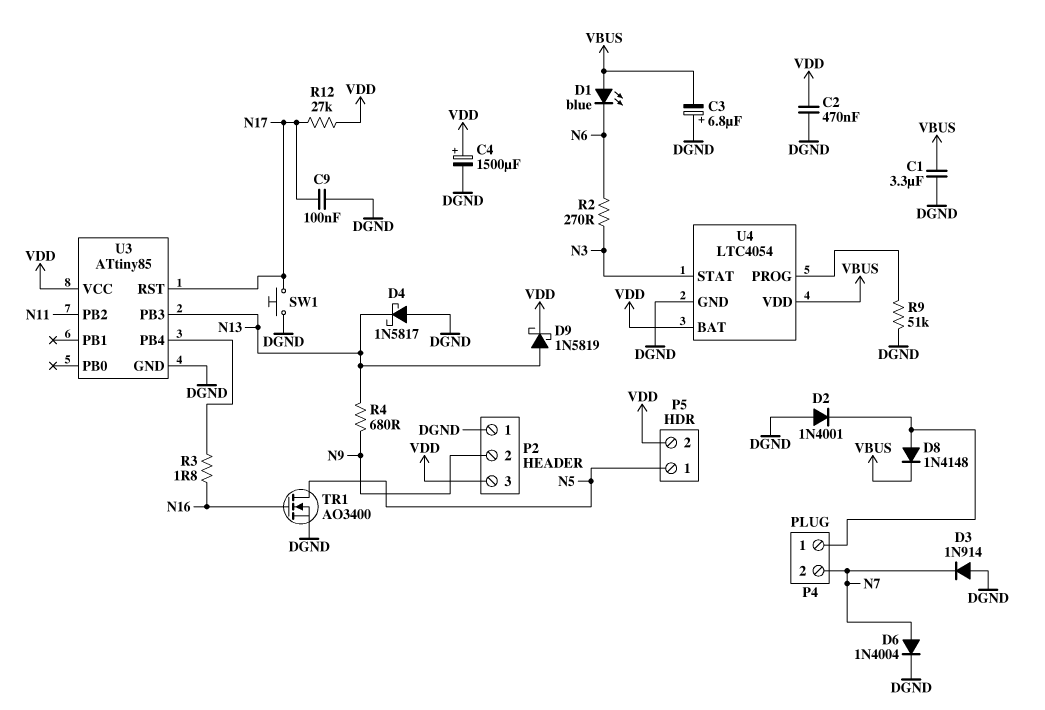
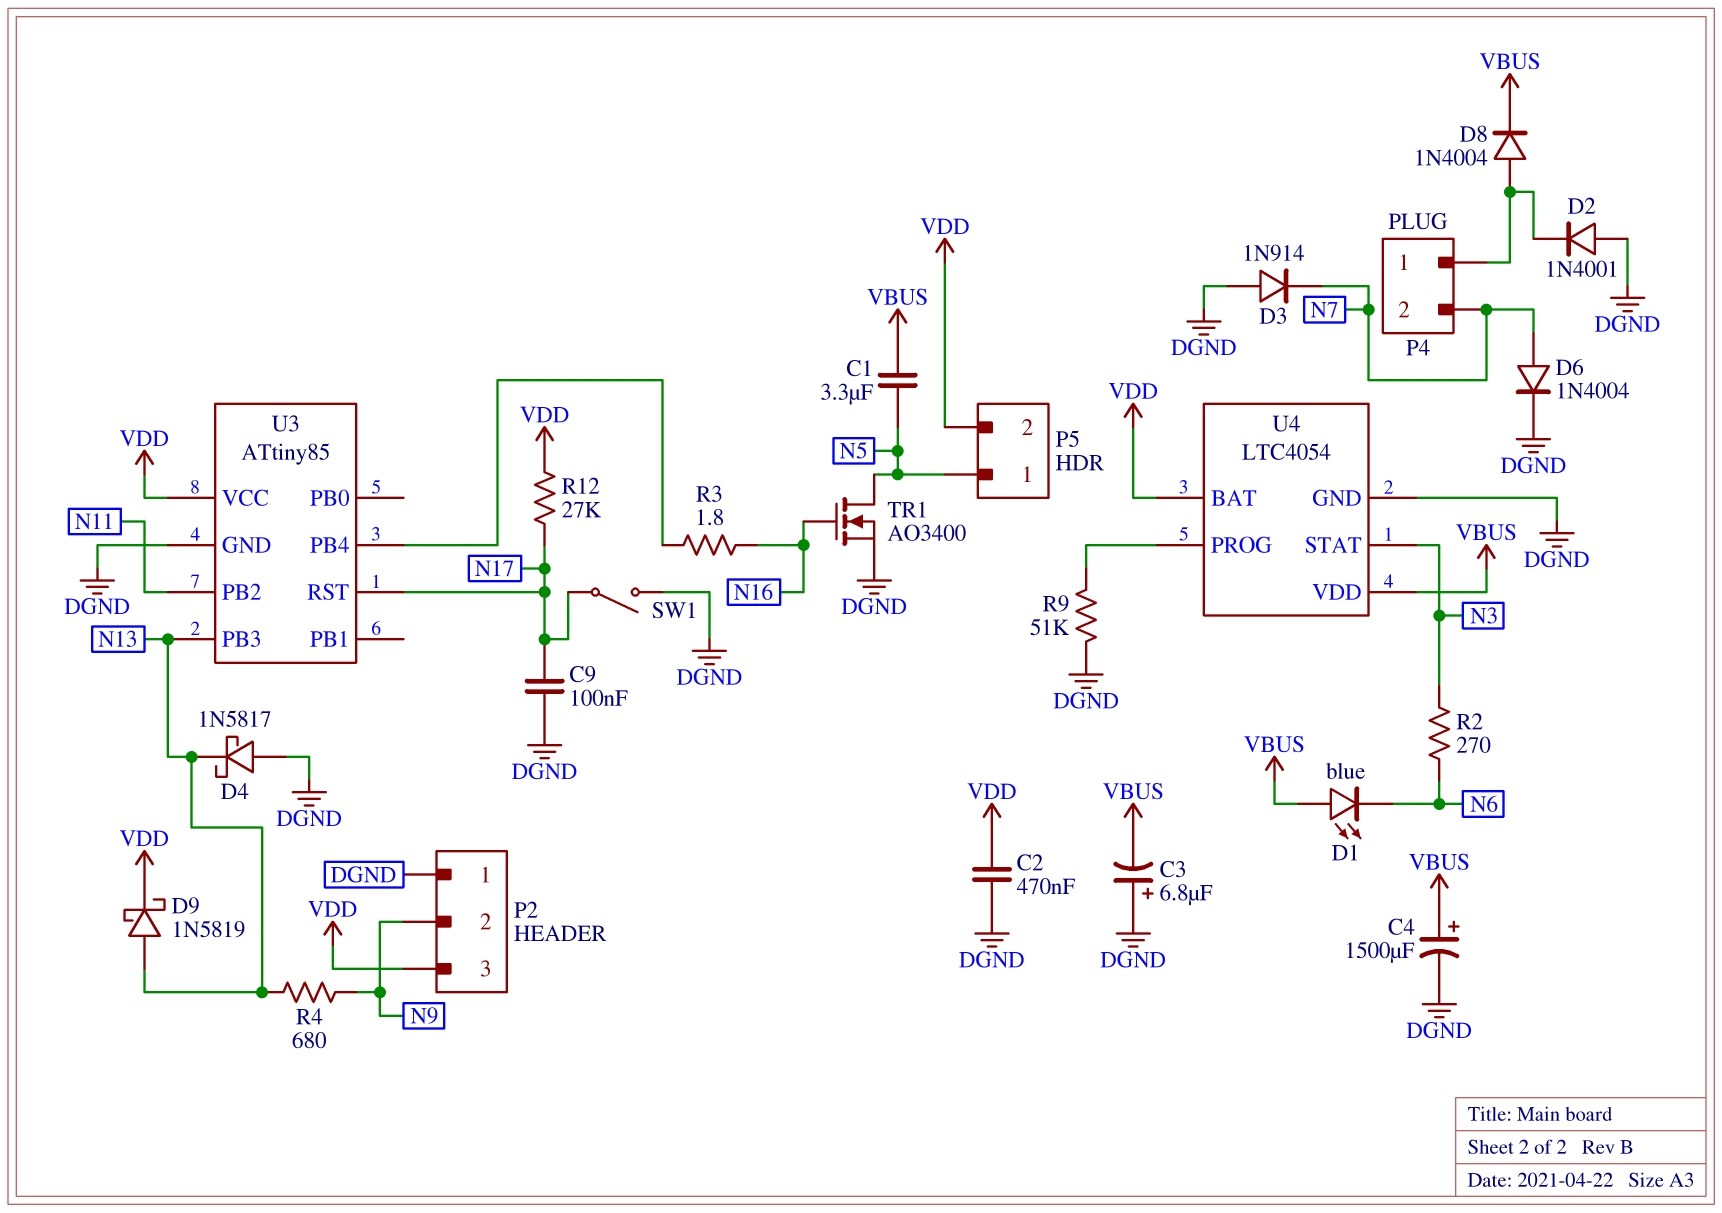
C1: 3.3uF (DGND, VBUS) -> 3.3uF (N5, VBUS)
C4: 1500uF (plus VDD, minus DGND) -> 1500uF (plus VBUS, minus DGND)
D8: diode 1N4148 (A P4/1, K VBUS) -> diode 1N4004 (A P4/1, K VBUS)
SW1: button (DGND, N17) -> switch (DGND, N17)

